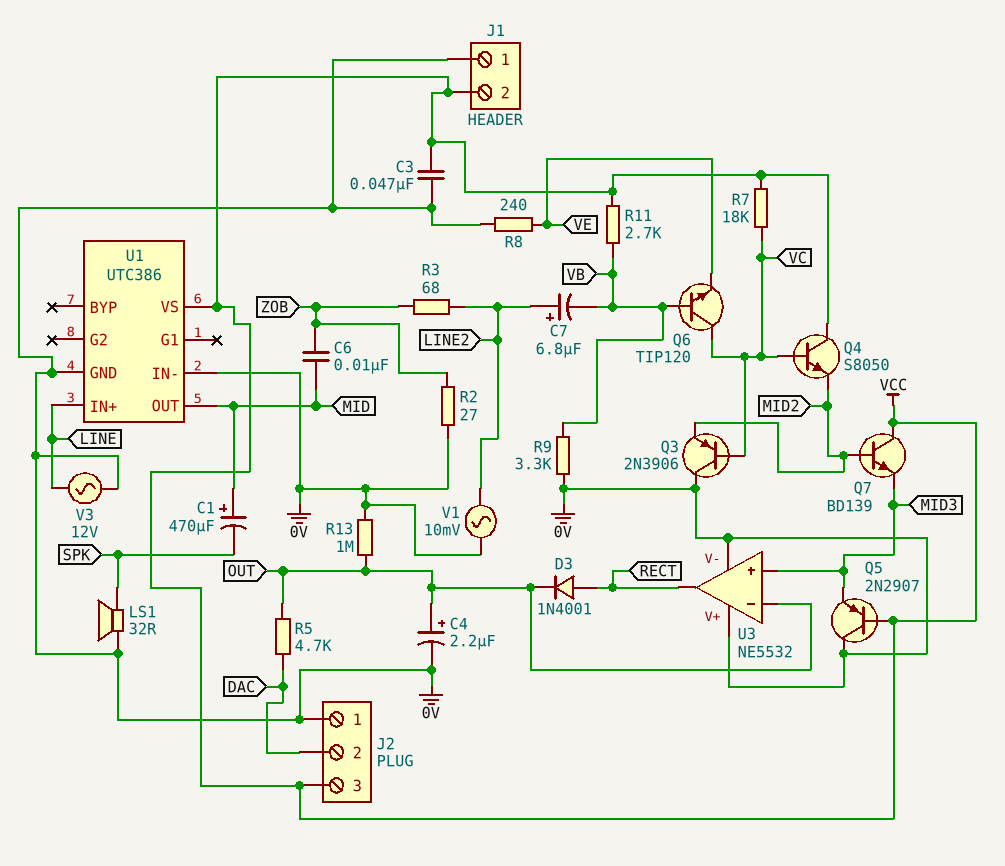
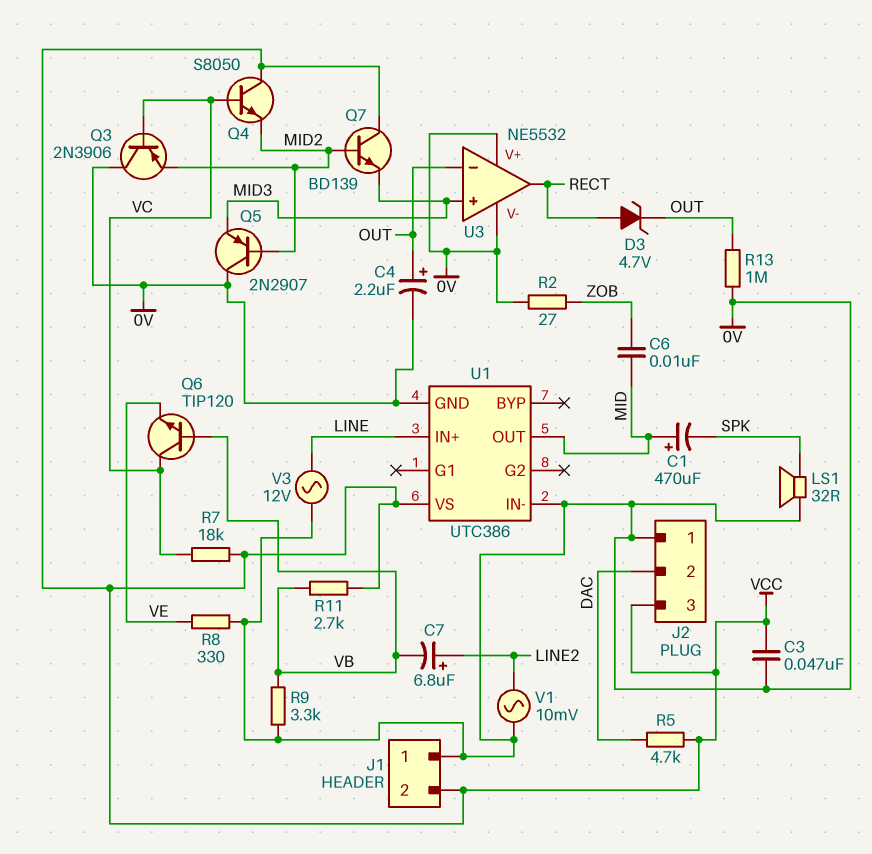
D3: diode 1N4001 (A RECT, K OUT) -> zener 4.7V (A RECT, K OUT)
Q5: PNP 2N2907 (B VCC, C 0V, E MID3) -> PNP 2N2907 (B MID2, C 0V, E MID3)
R3: 68 (LINE2, ZOB) -> none
R5: 4.7k (DAC, OUT) -> 4.7k (DAC, VCC)
R8: 240 (0V, VE) -> 330 (0V, VE)

